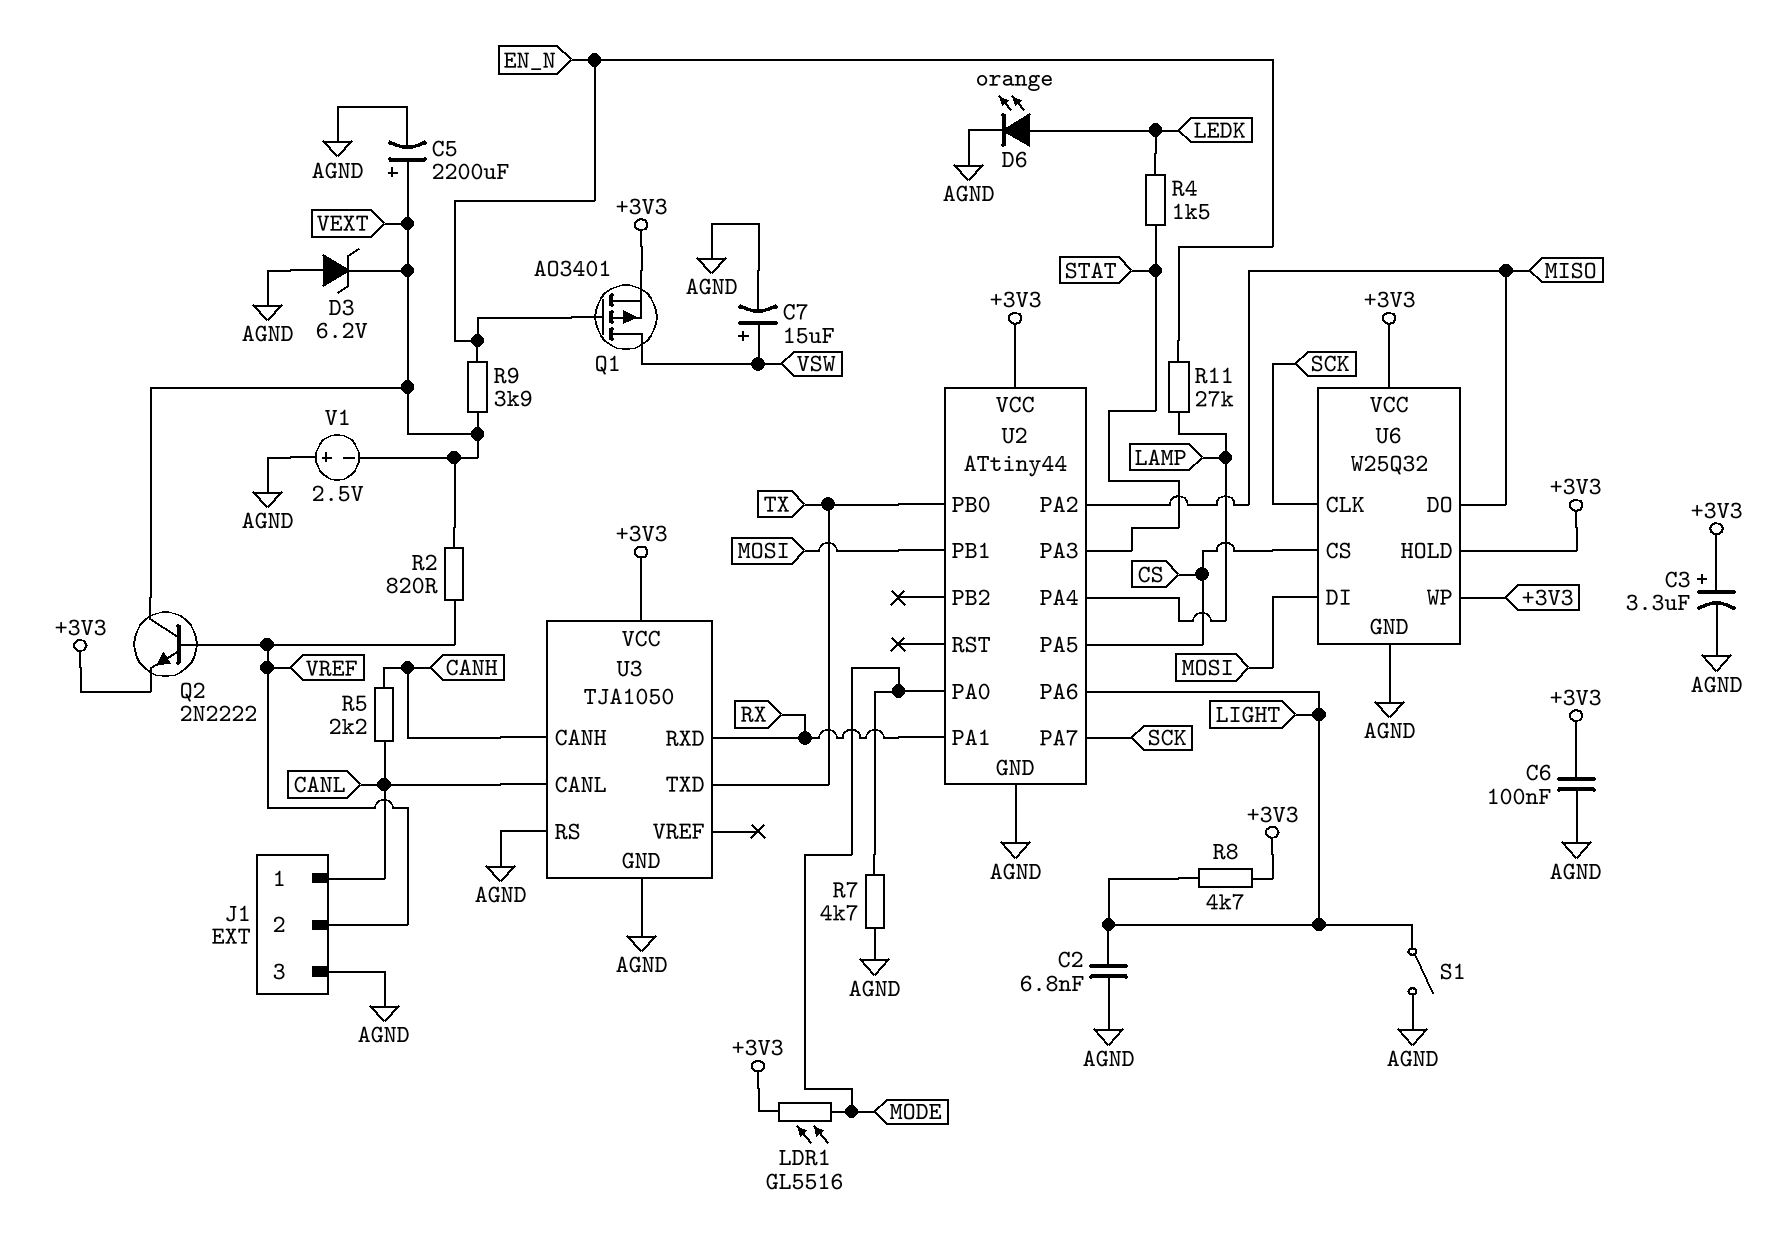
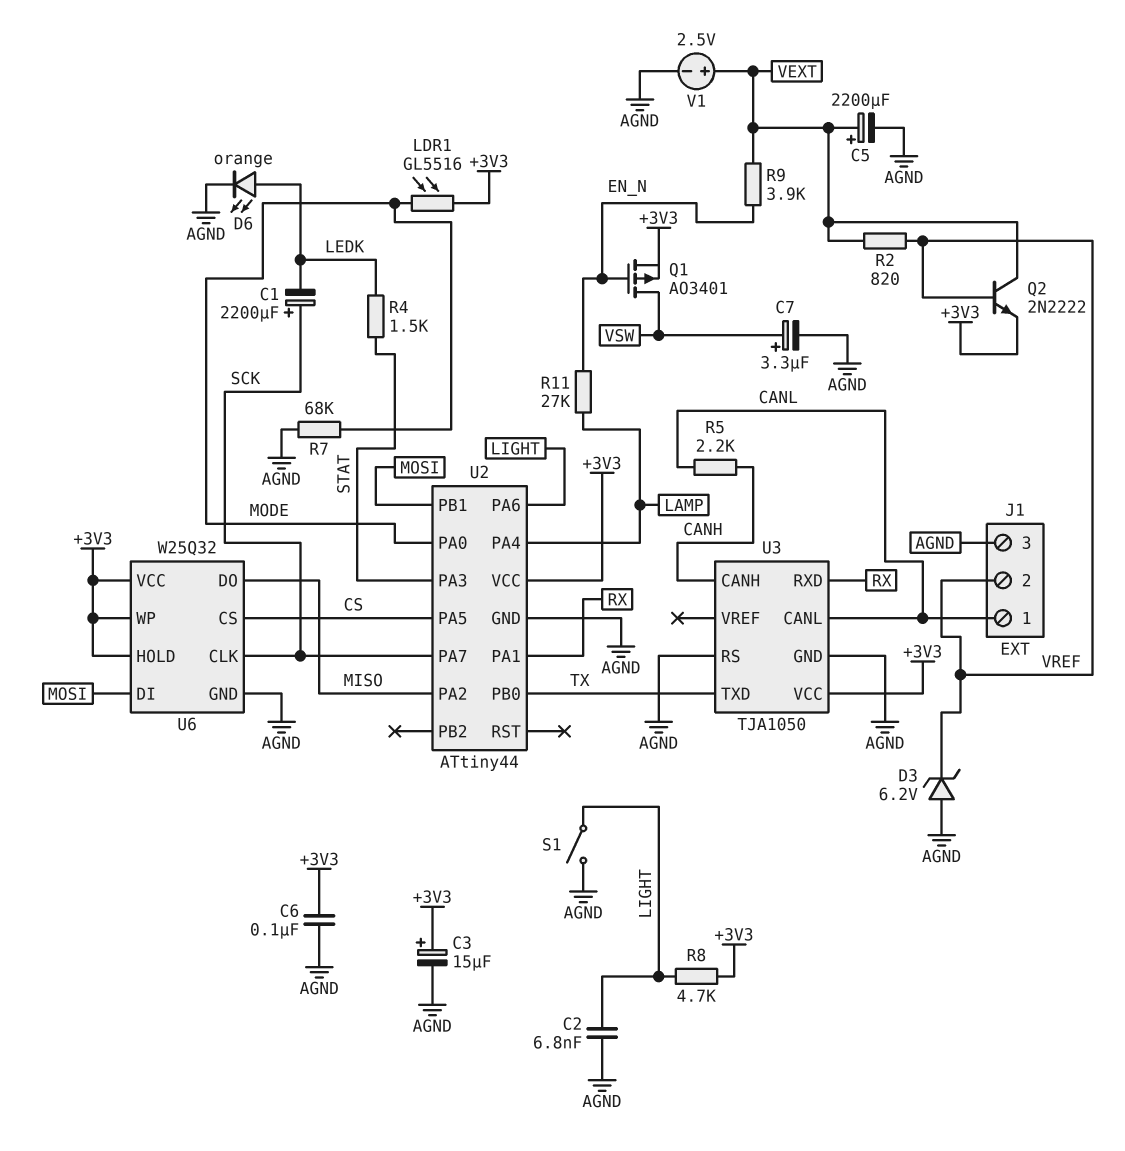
C1: none -> 2200uF (plus SCK, minus LEDK)
C3: 3.3uF (plus +3V3, minus AGND) -> 15uF (plus +3V3, minus AGND)
C7: 15uF (plus VSW, minus AGND) -> 3.3uF (plus VSW, minus AGND)
D3: zener 6.2V (A AGND, K VEXT) -> zener 6.2V (A AGND, K VREF)
R7: 4.7k (AGND, MODE) -> 68k (AGND, MODE)
V1: 2.5V (plus AGND, minus VEXT) -> 2.5V (plus VEXT, minus AGND)

